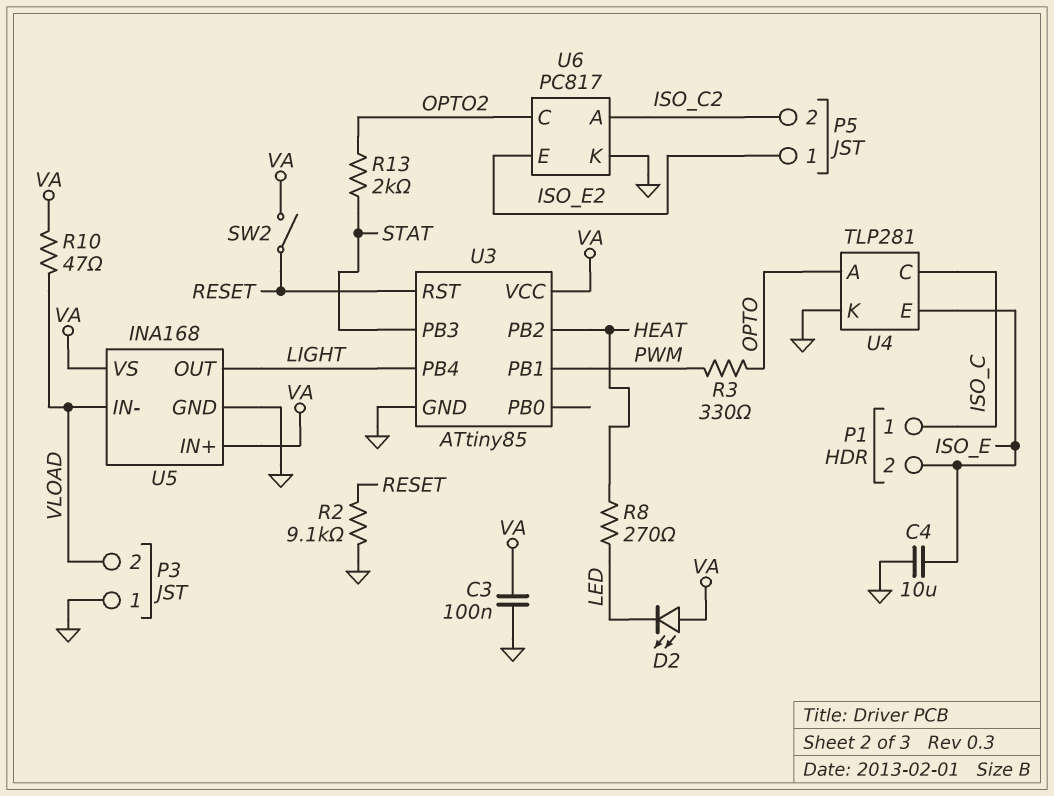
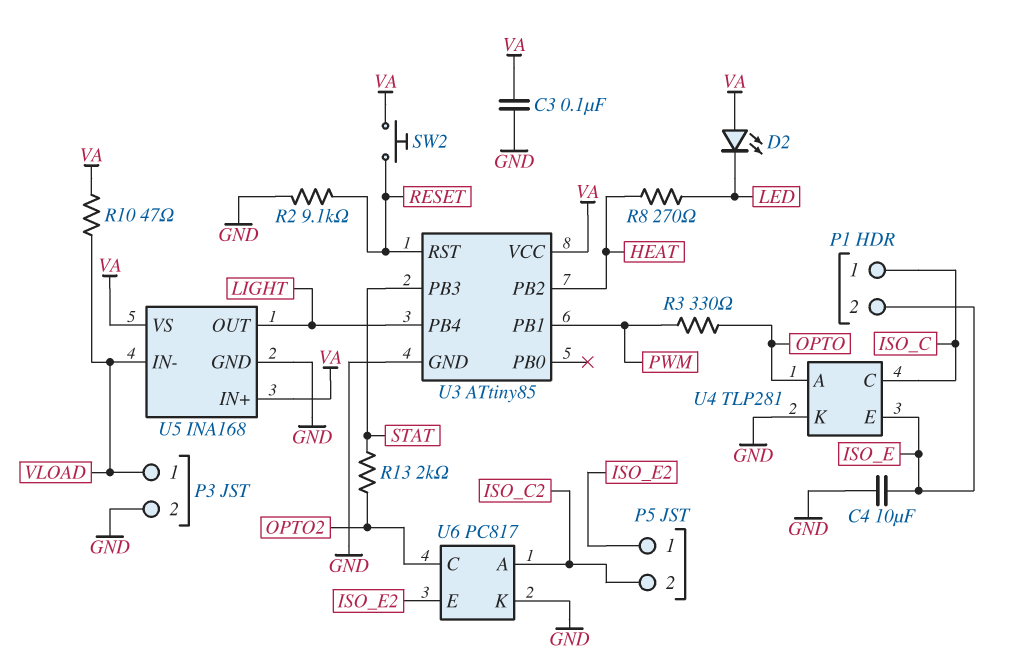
P3 pin 1: GND -> VLOAD
P3 pin 2: VLOAD -> GND
SW2: switch (RESET, VA) -> button (RESET, VA)

